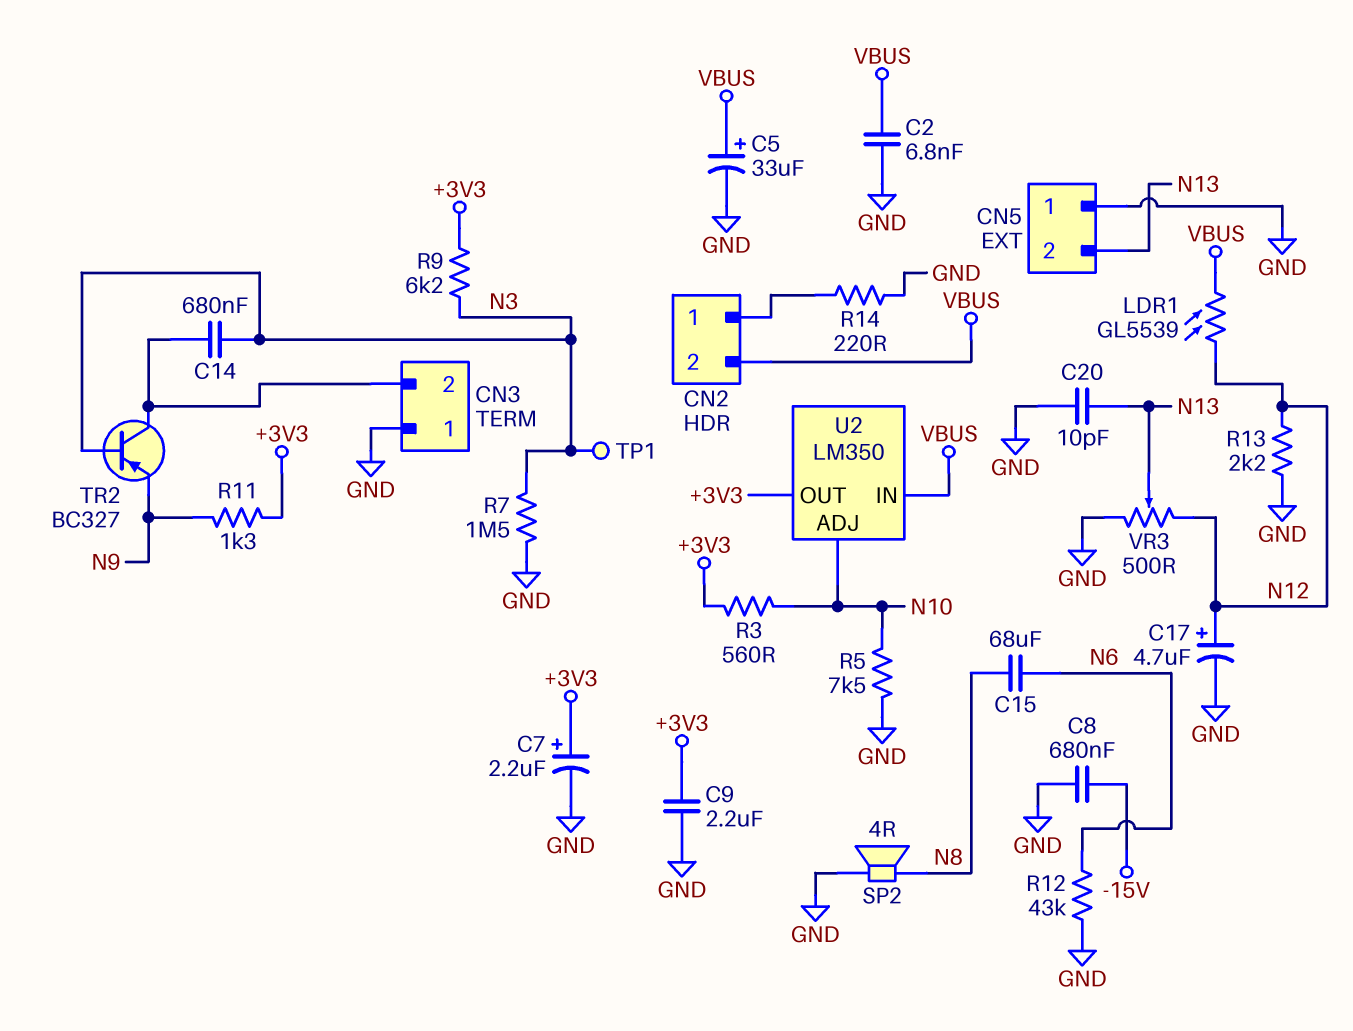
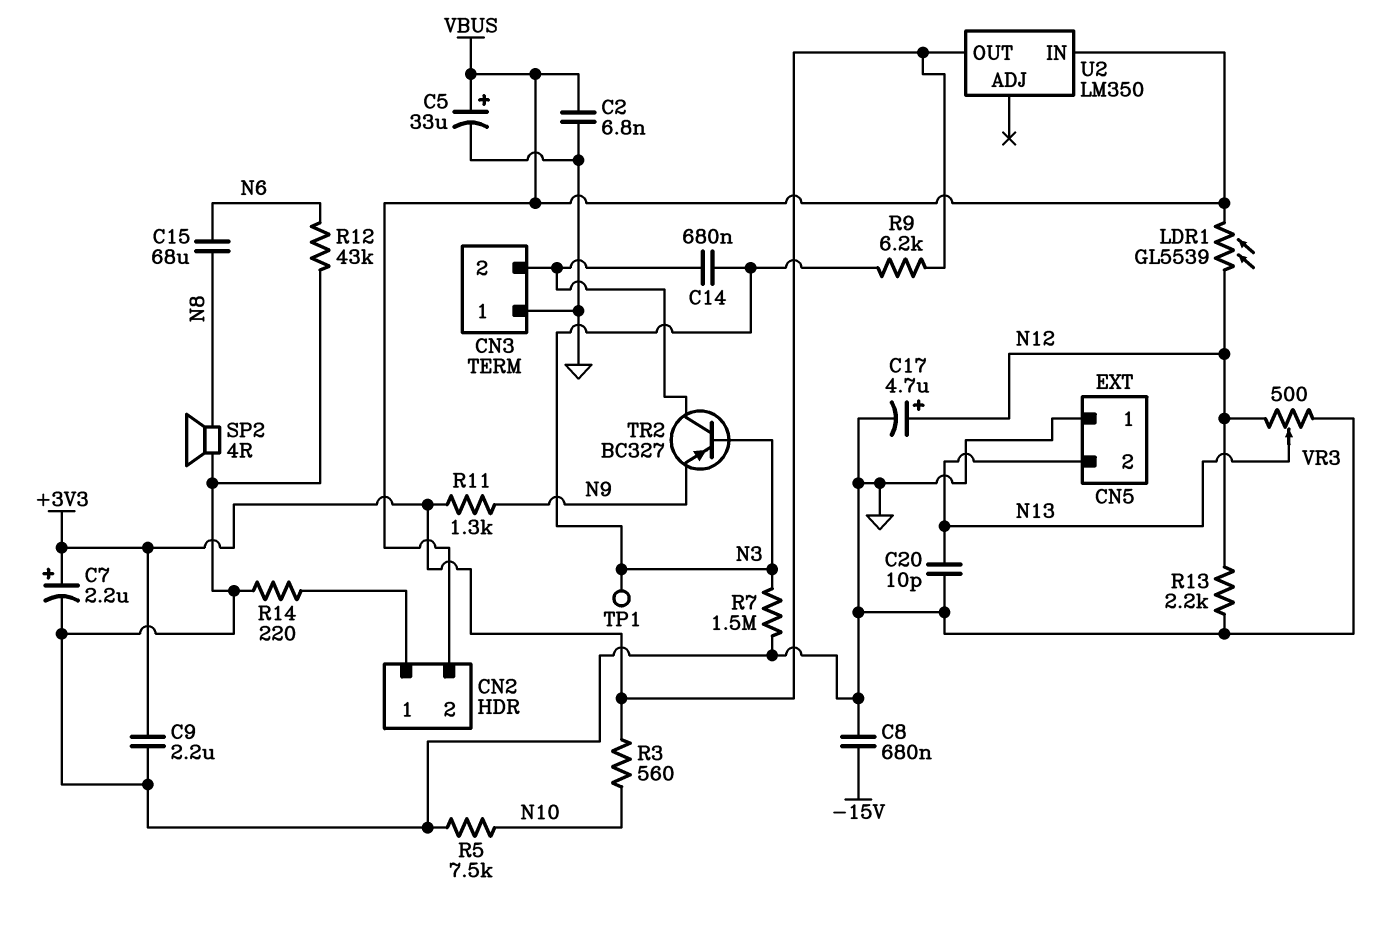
U2 pin ADJ: N10 -> none

